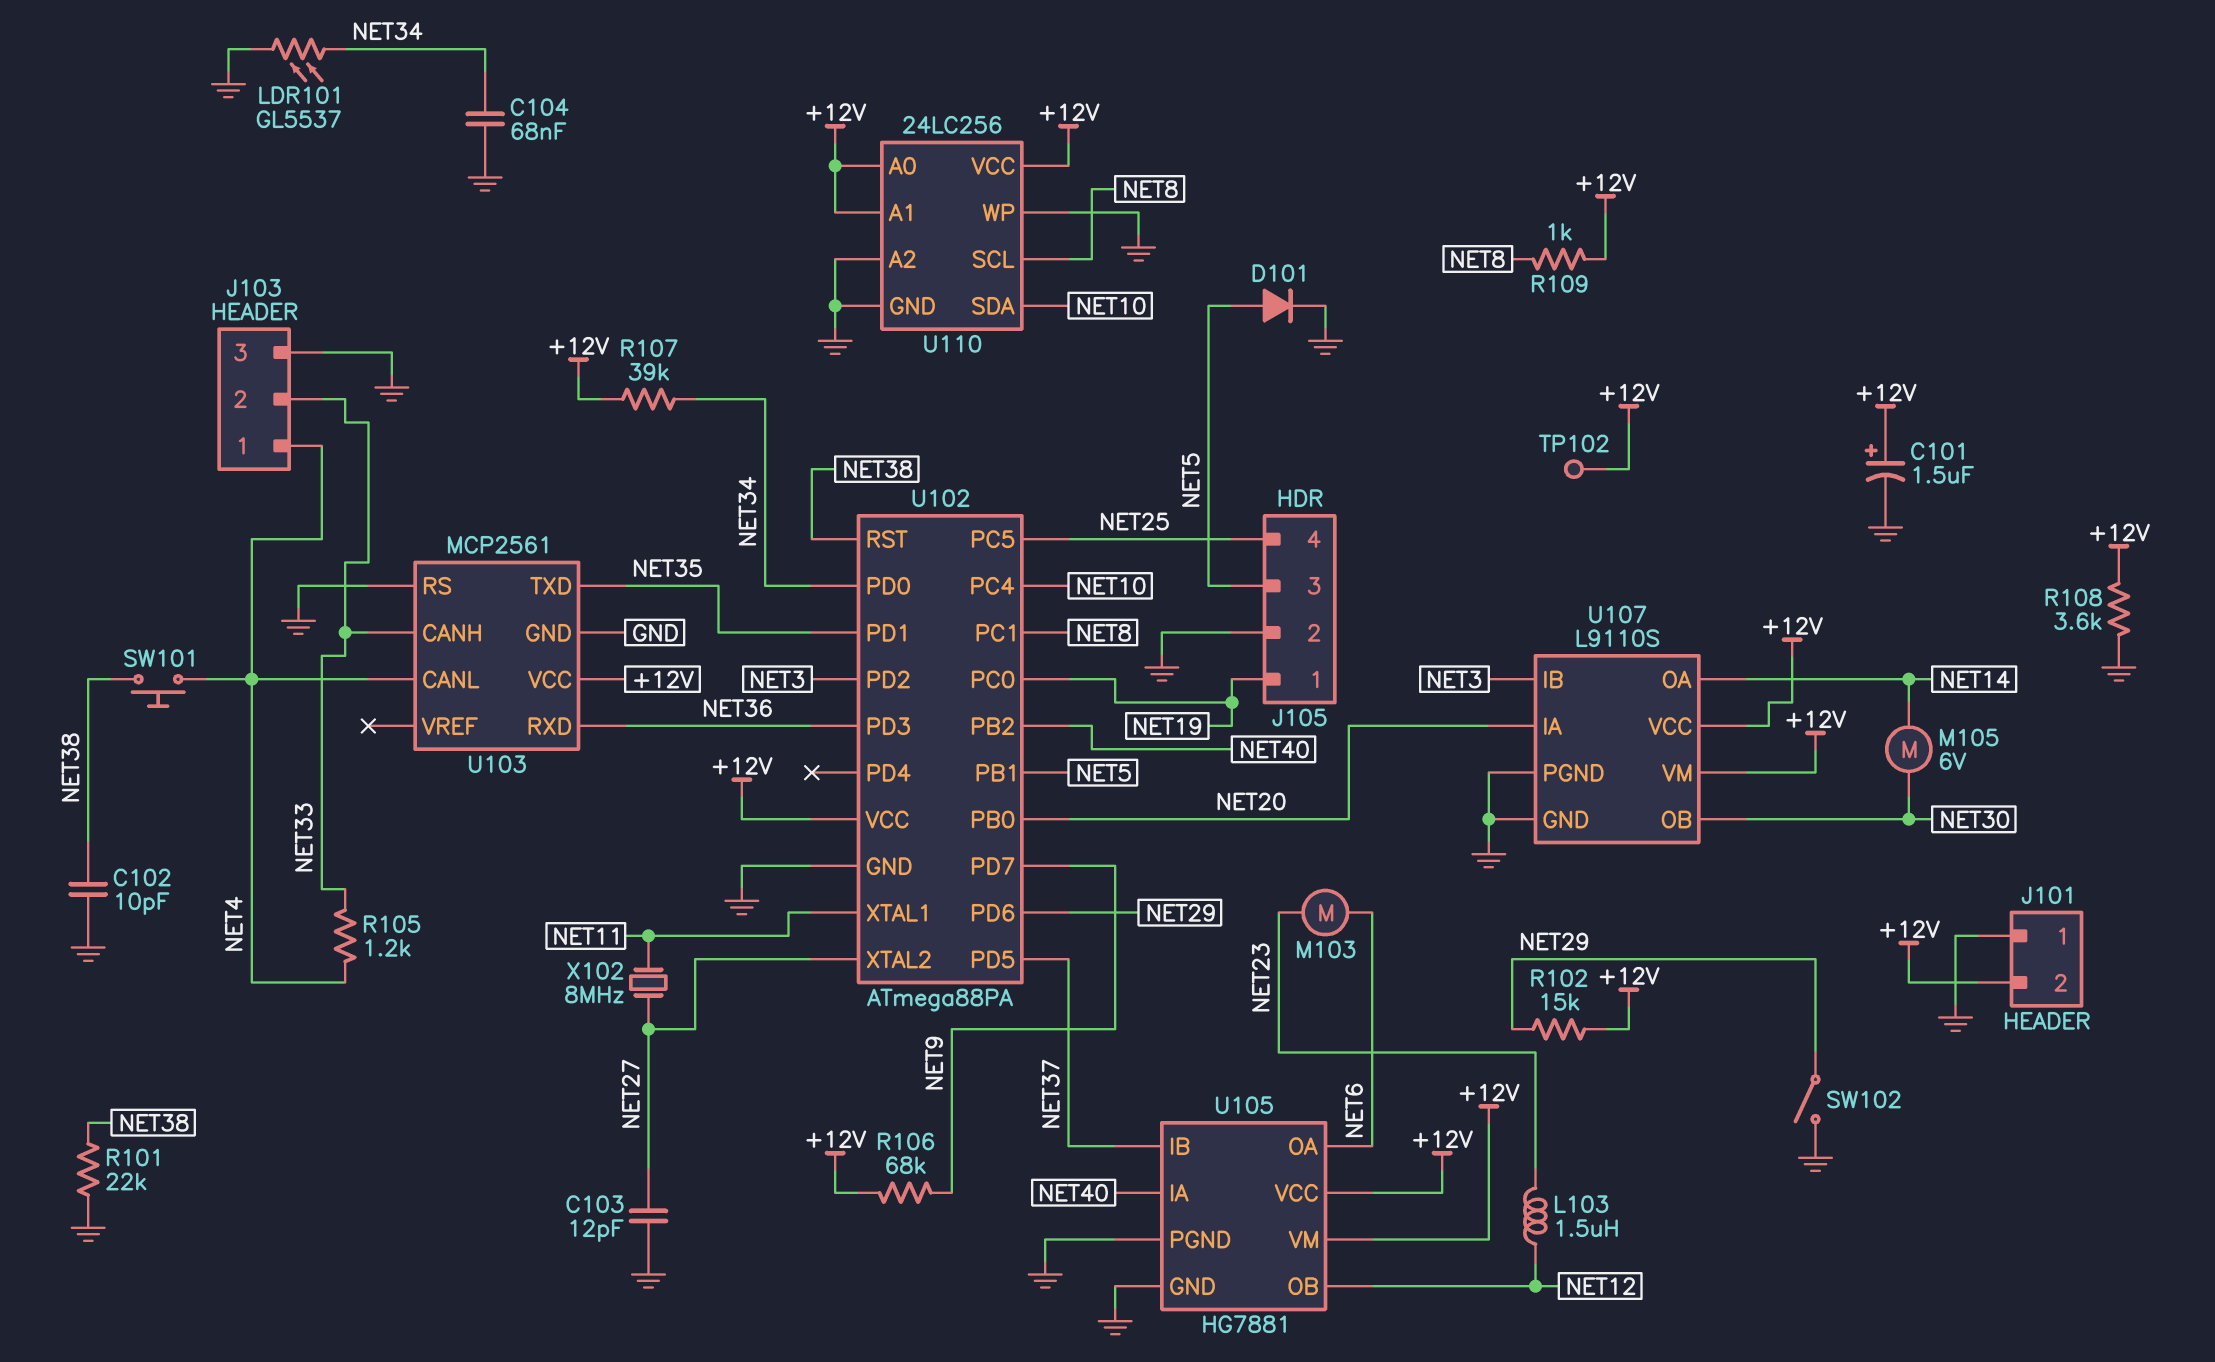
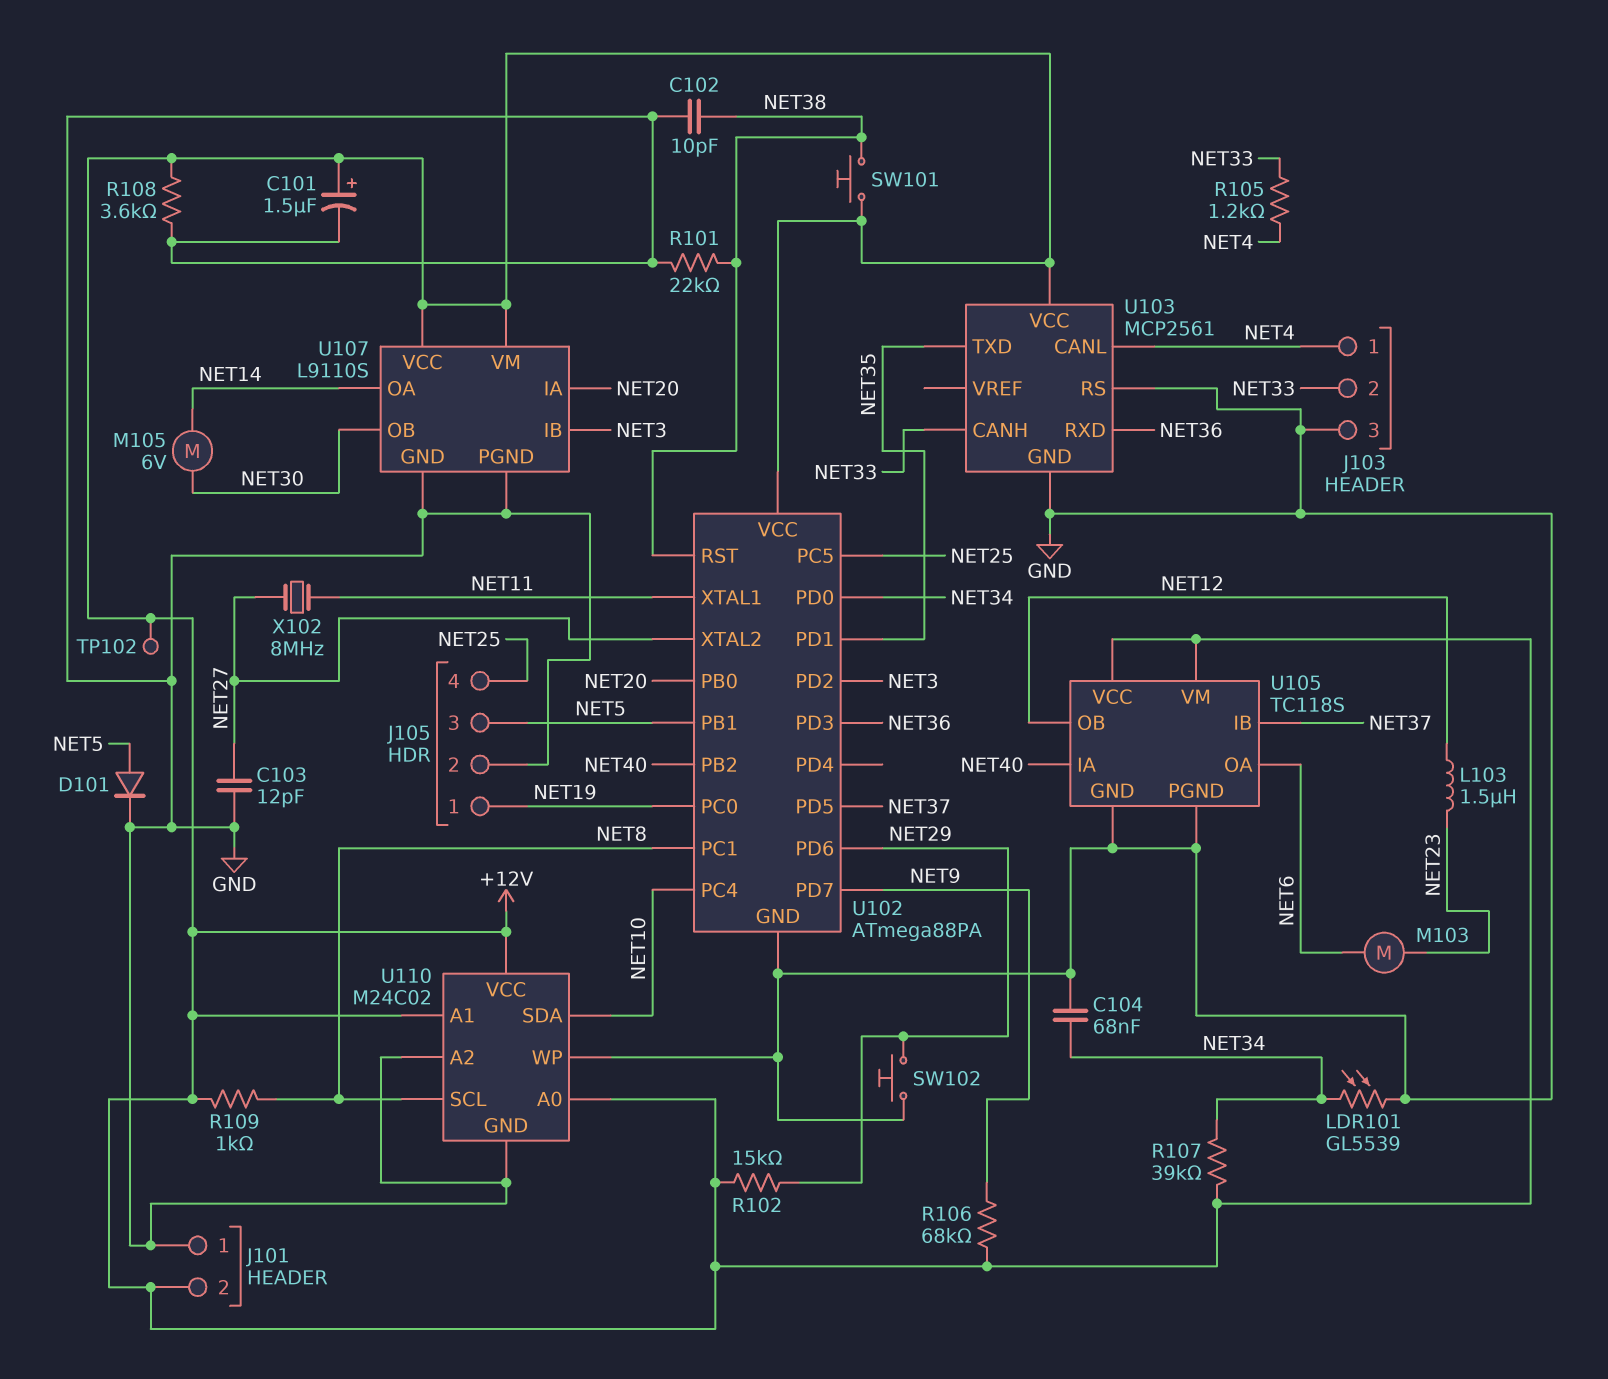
LDR101: GL5537 (GND, NET34) -> GL5539 (GND, NET34)
SW101: button (NET4, NET38) -> button (+12V, NET38)
SW102: switch (GND, NET29) -> button (GND, NET29)
U105: HG7881 -> TC118S
U110: 24LC256 -> M24C02

